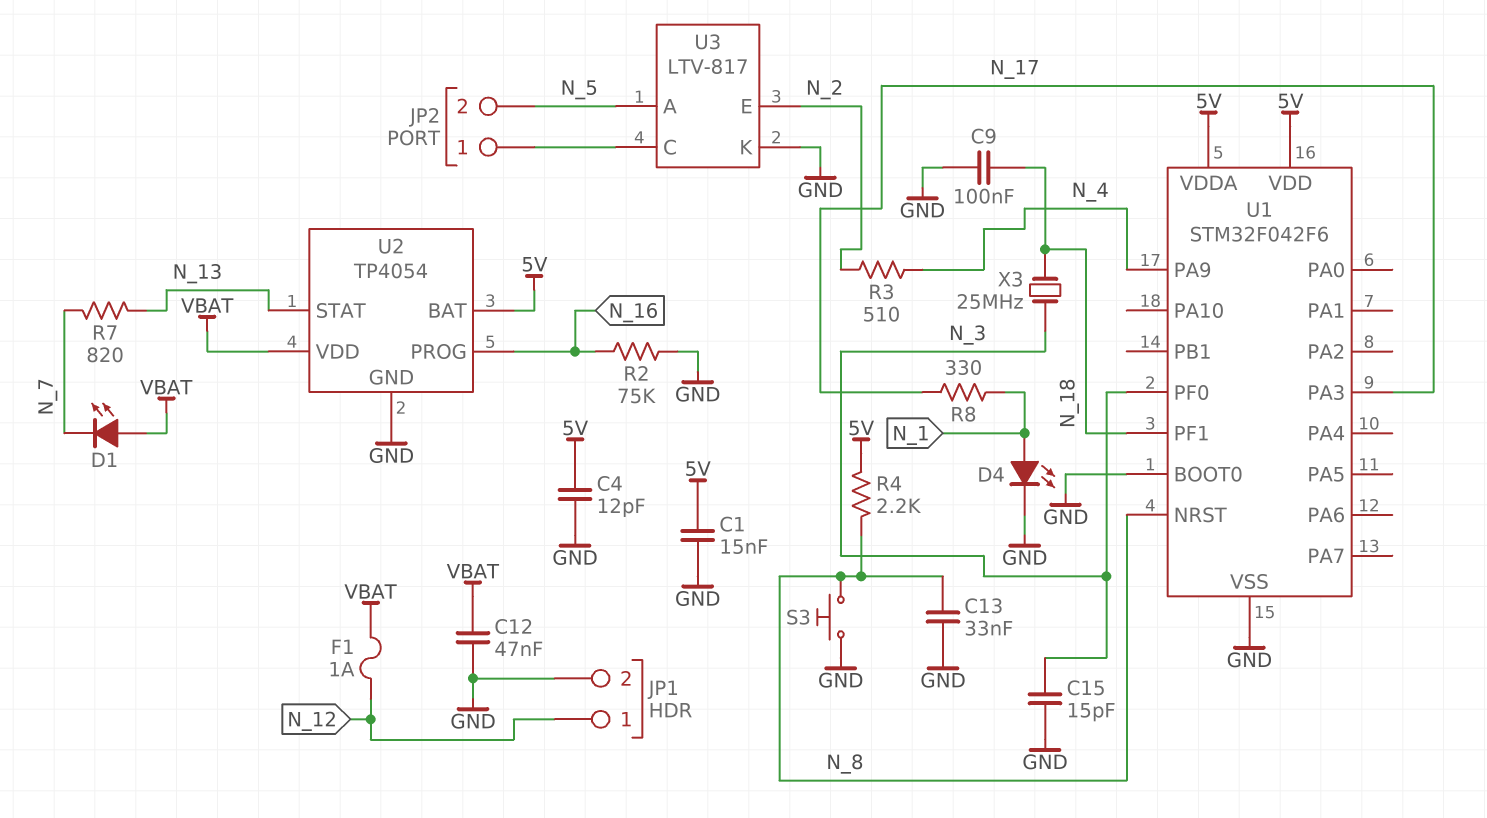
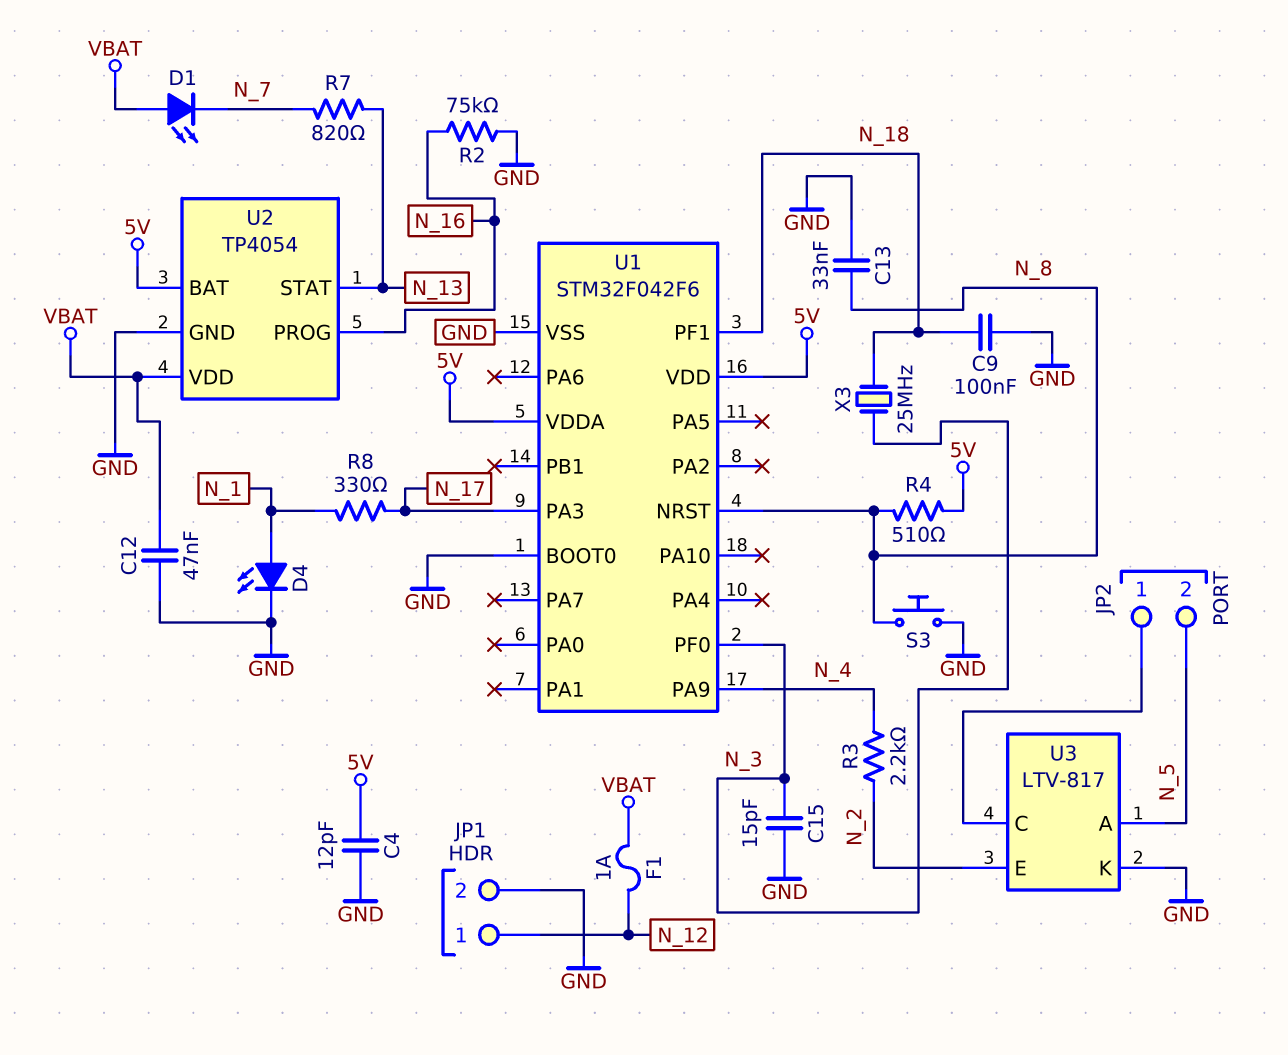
C1: 15nF (5V, GND) -> none
R3: 510 (N_2, N_4) -> 2.2k (N_2, N_4)
R4: 2.2k (5V, N_8) -> 510 (5V, N_8)

